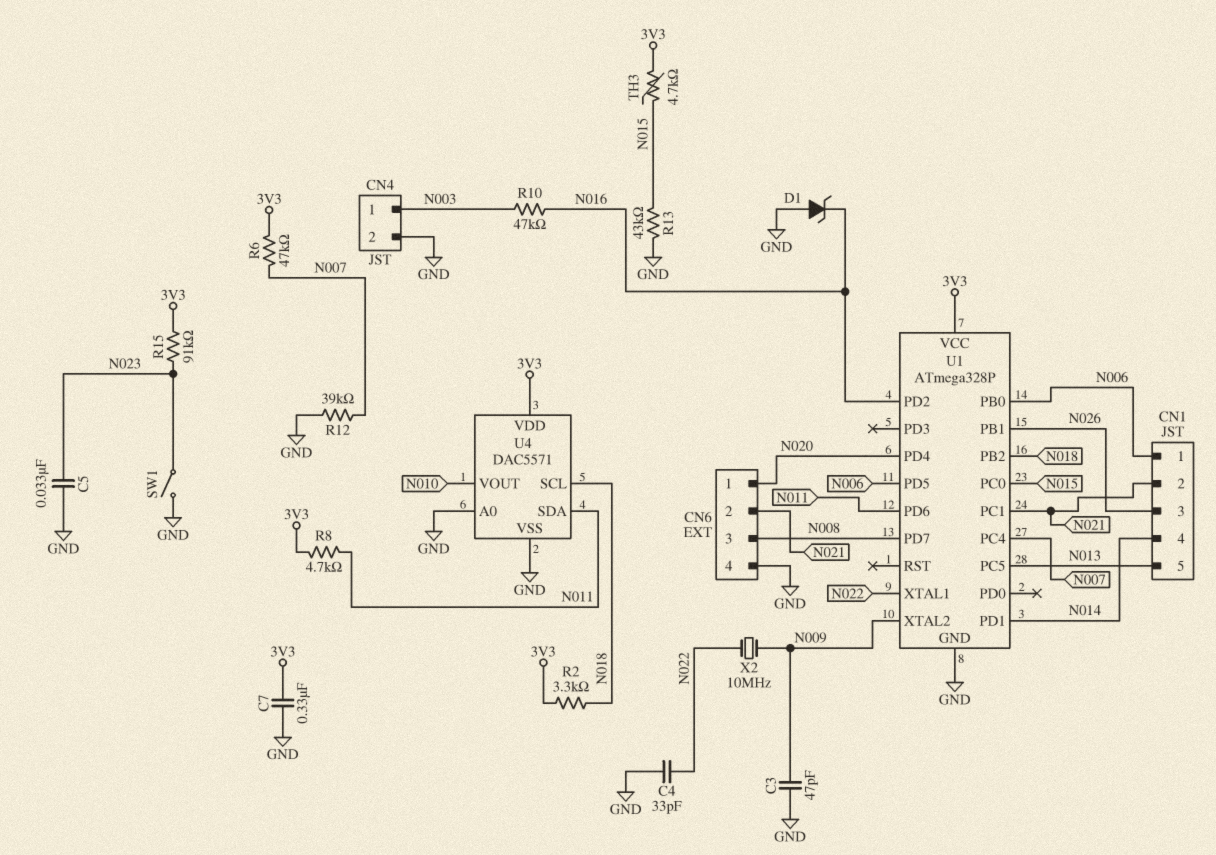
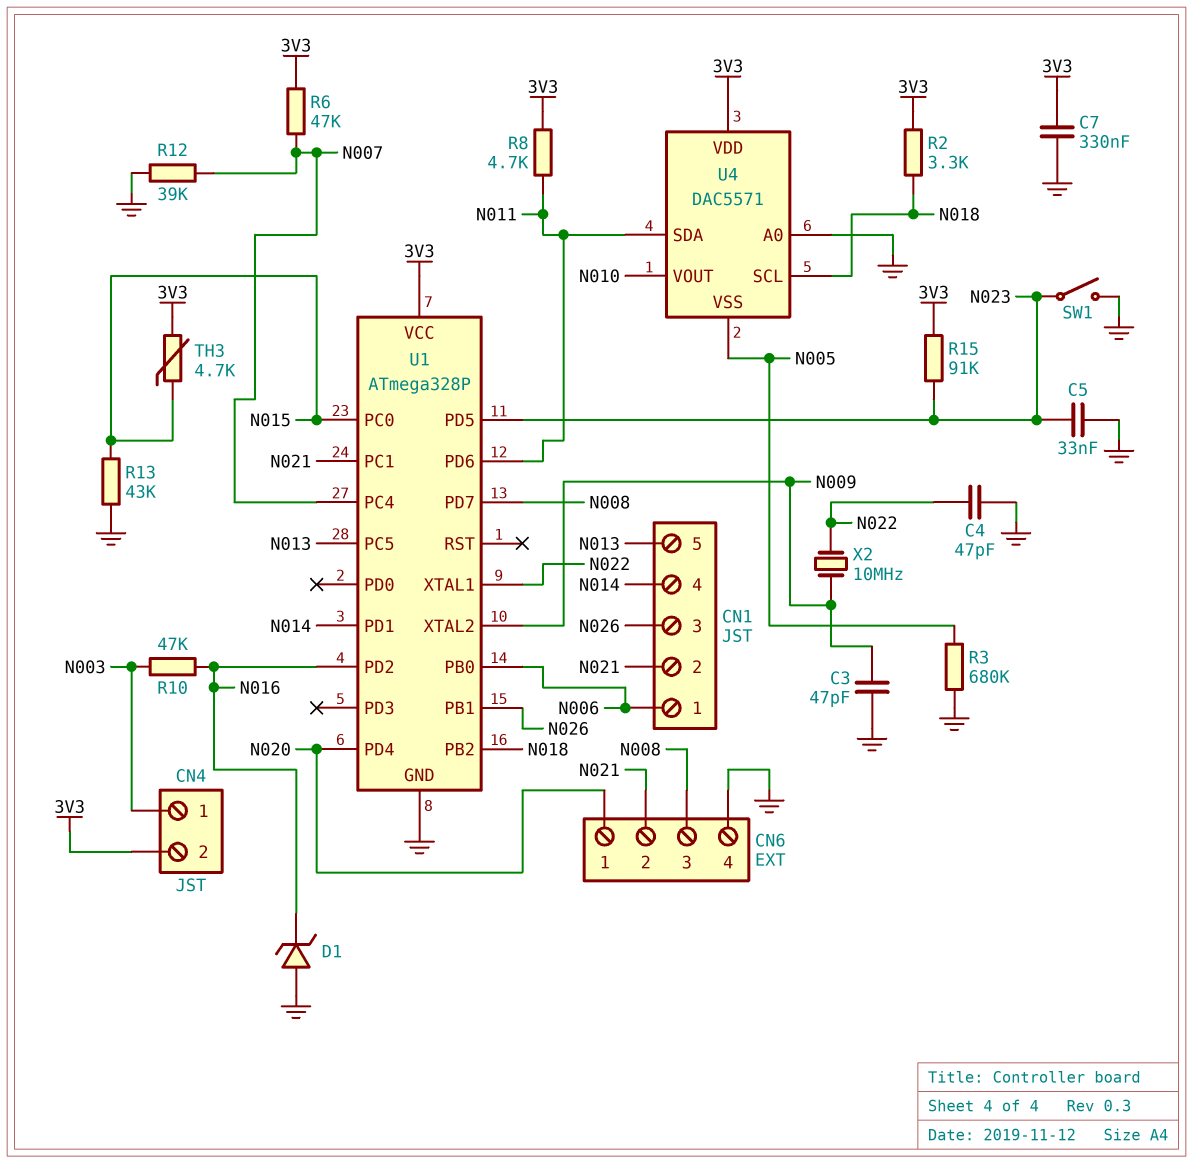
C4: 33pF (GND, N022) -> 47pF (GND, N022)
CN4 pin 2: GND -> 3V3
R3: none -> 680k (GND, N005)
U1 pin PD5: N006 -> N023
U4 pin VSS: GND -> N005

